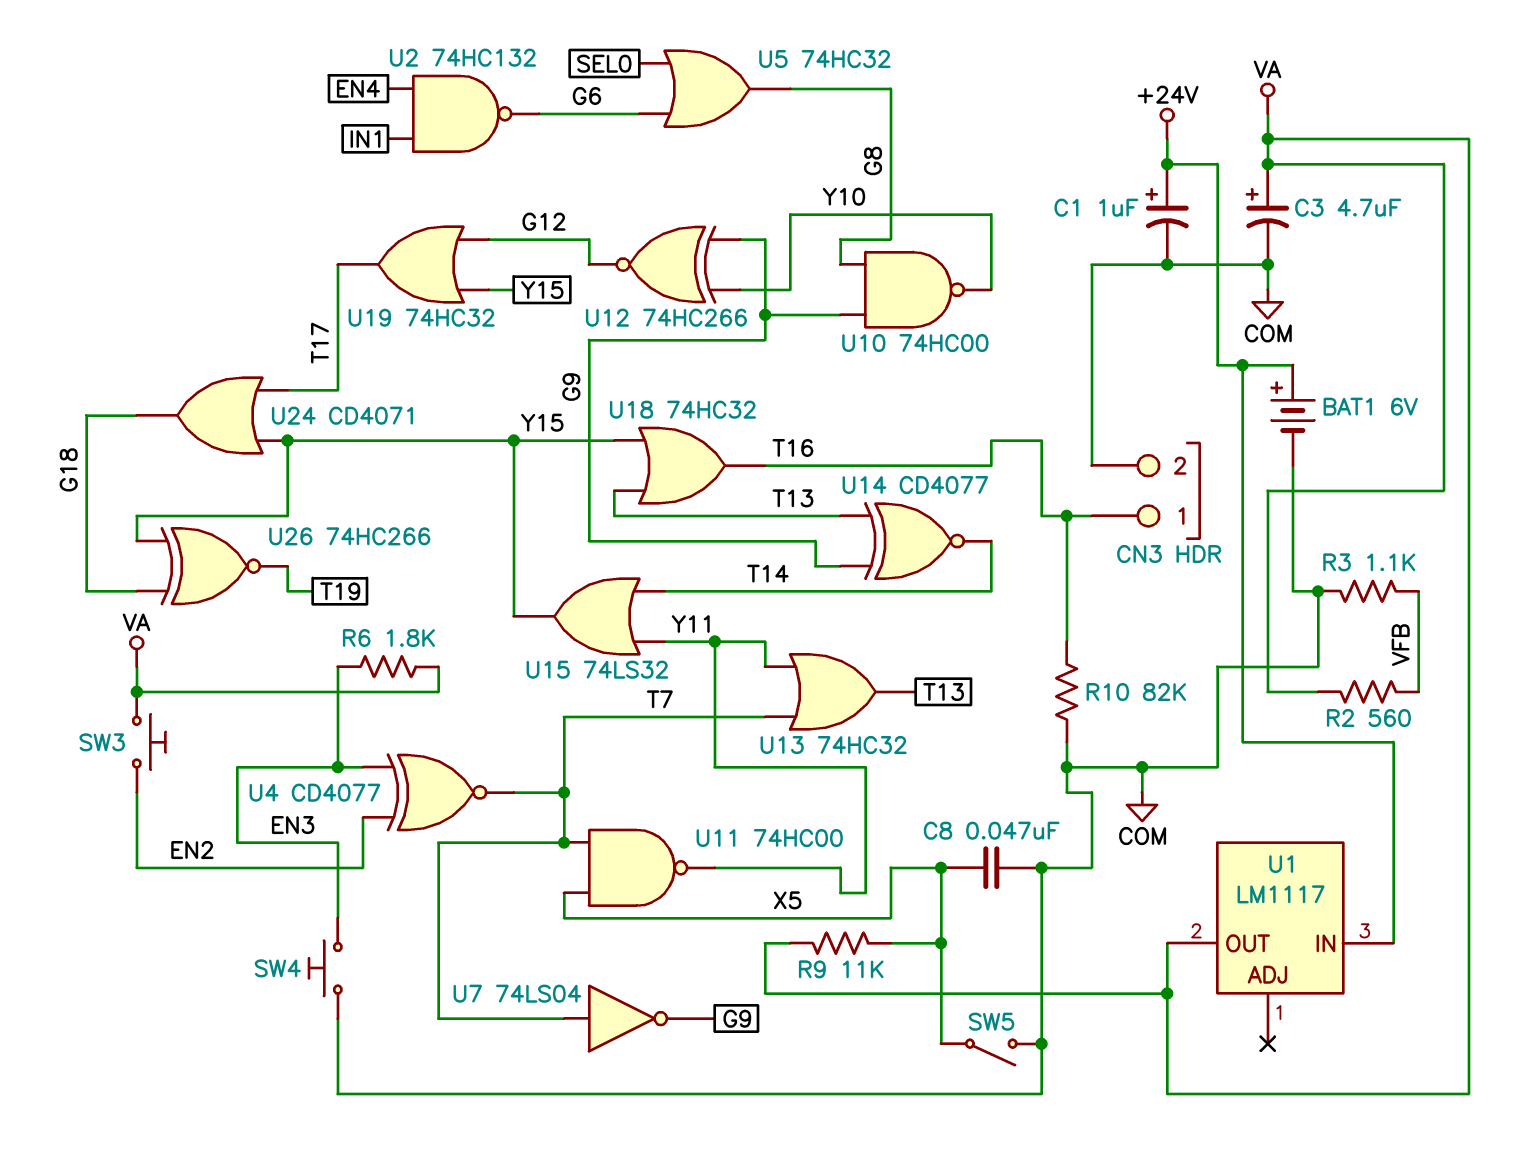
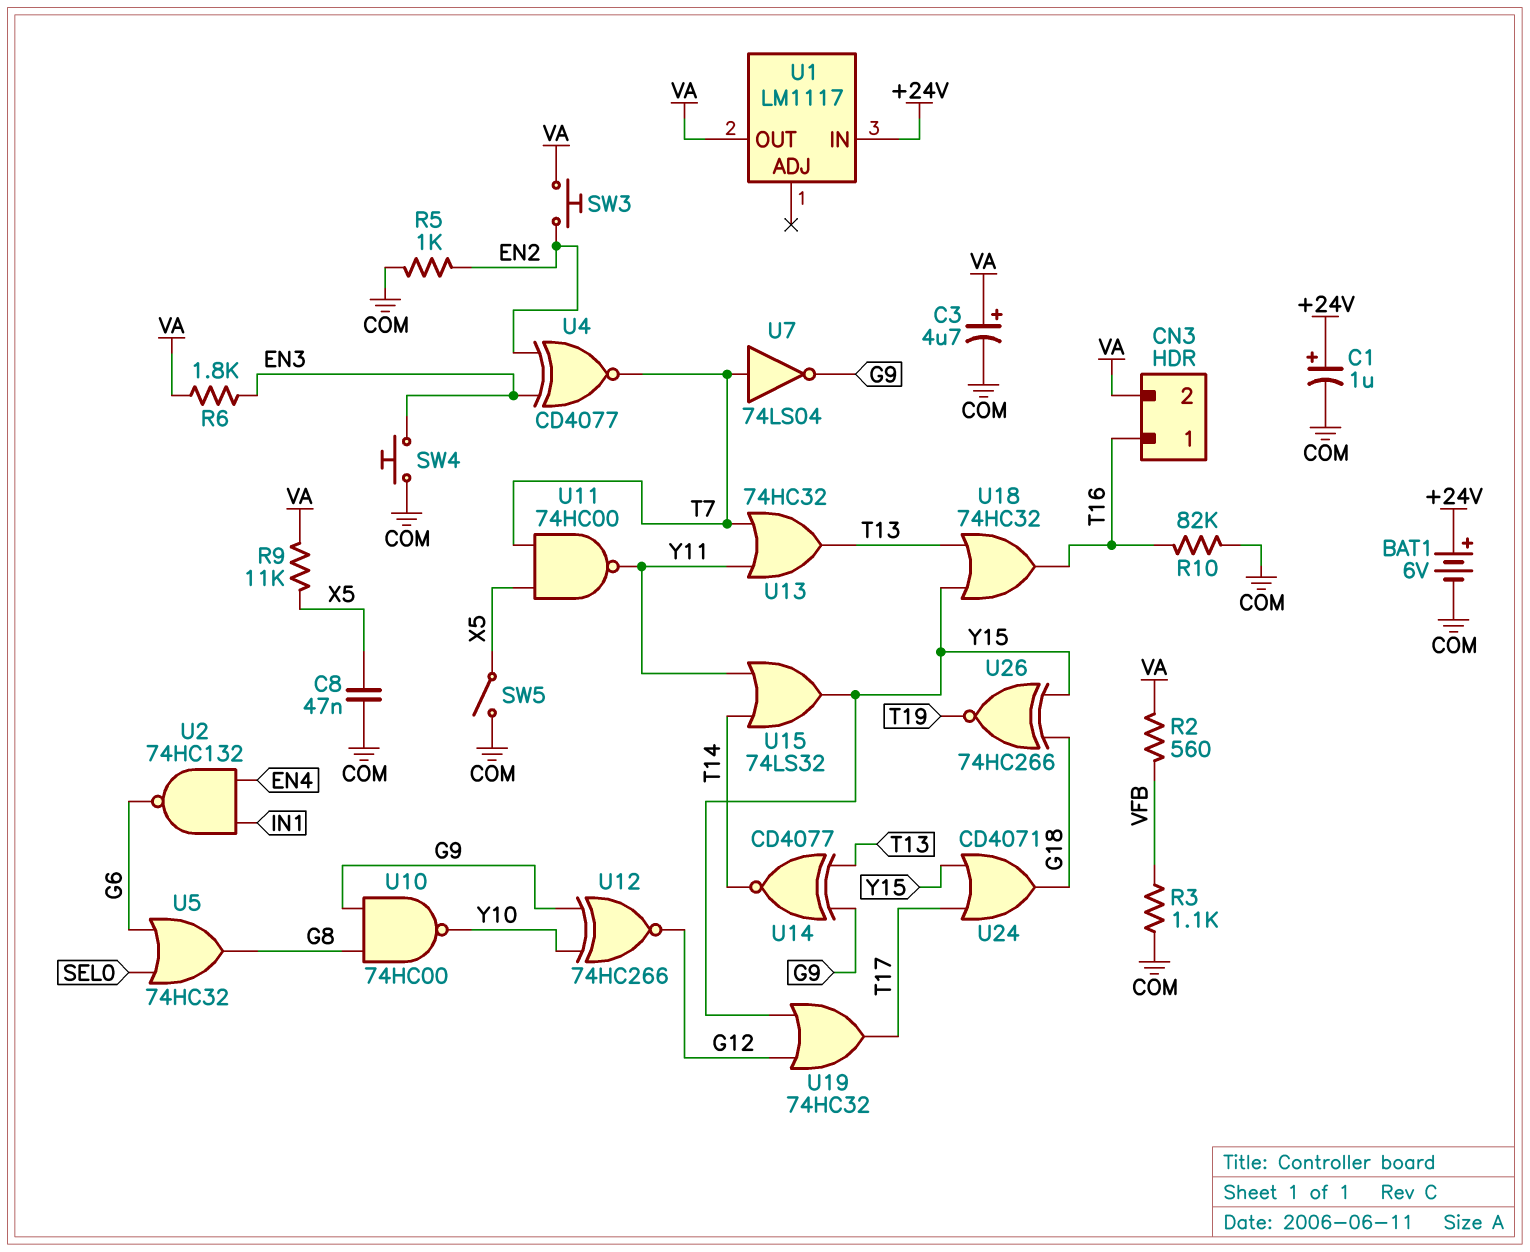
CN3 pin 2: COM -> VA
R5: none -> 1k (COM, EN2)

